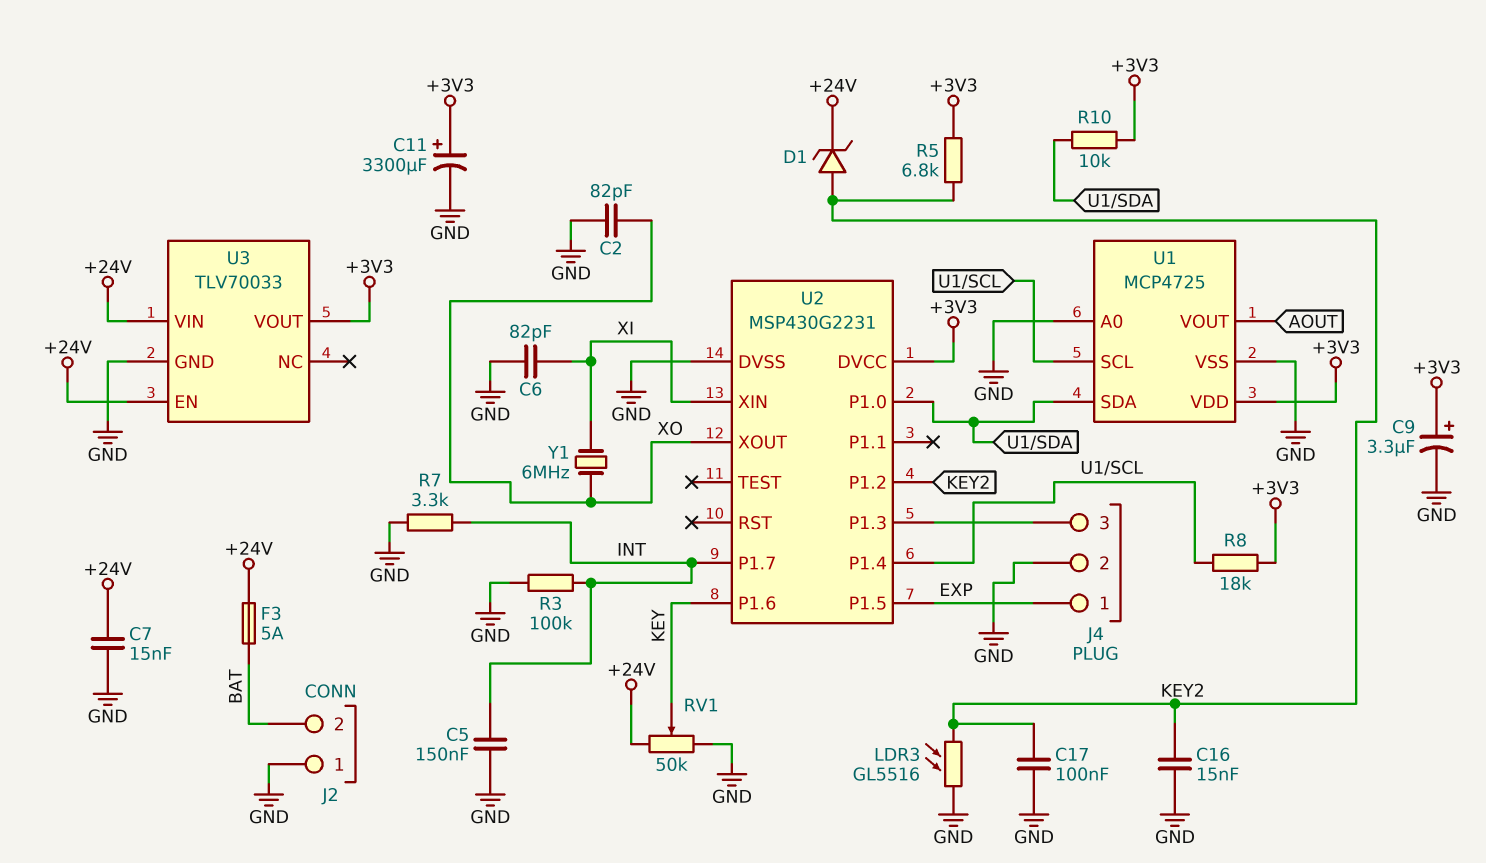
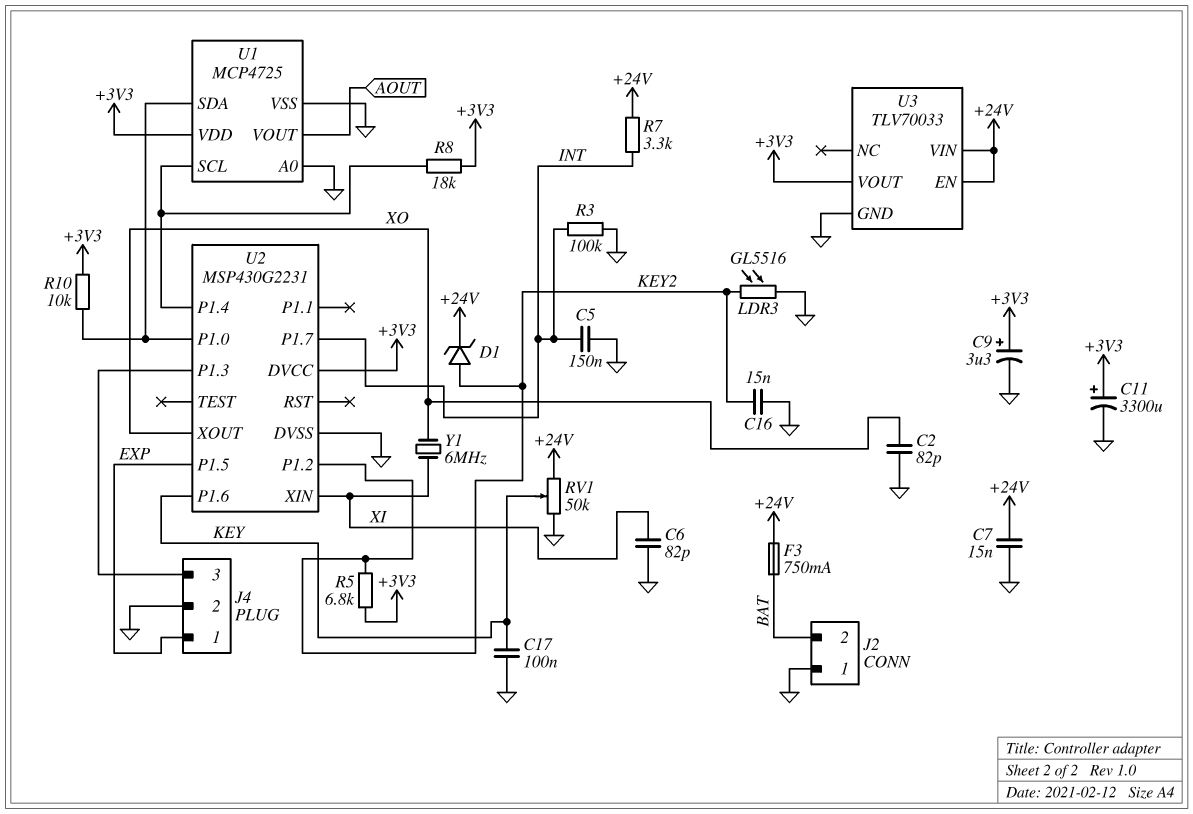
C17: 100nF (GND, KEY2) -> 100nF (GND, KEY)
F3: 5A (+24V, BAT) -> 750mA (+24V, BAT)
R7: 3.3k (GND, INT) -> 3.3k (+24V, INT)

